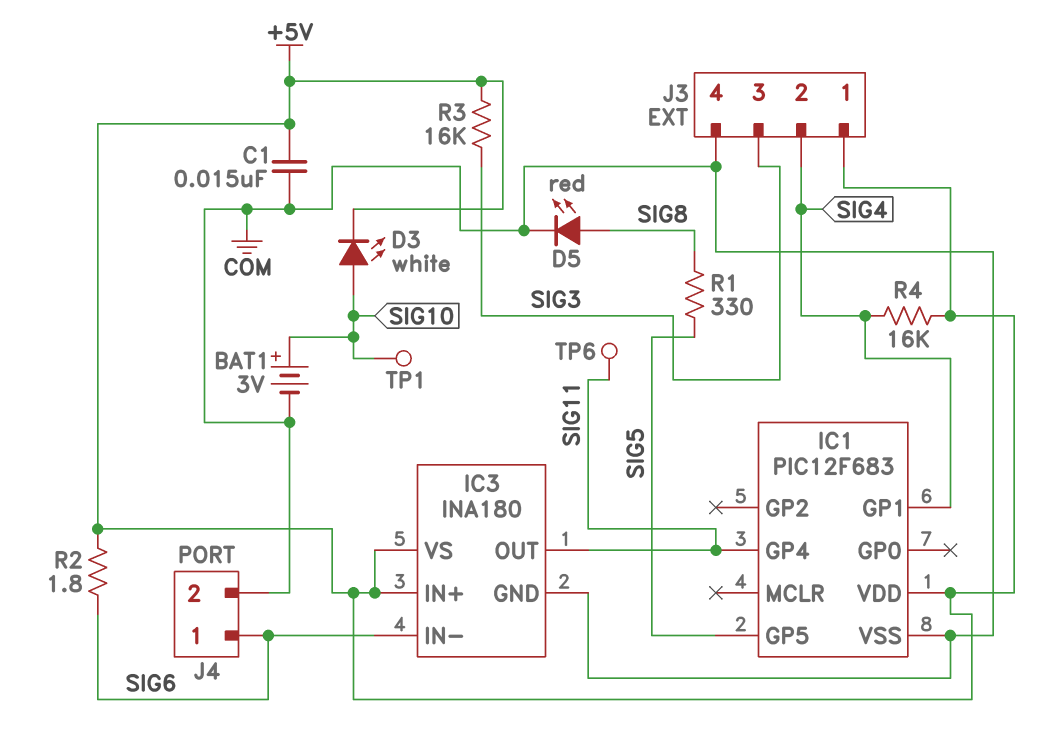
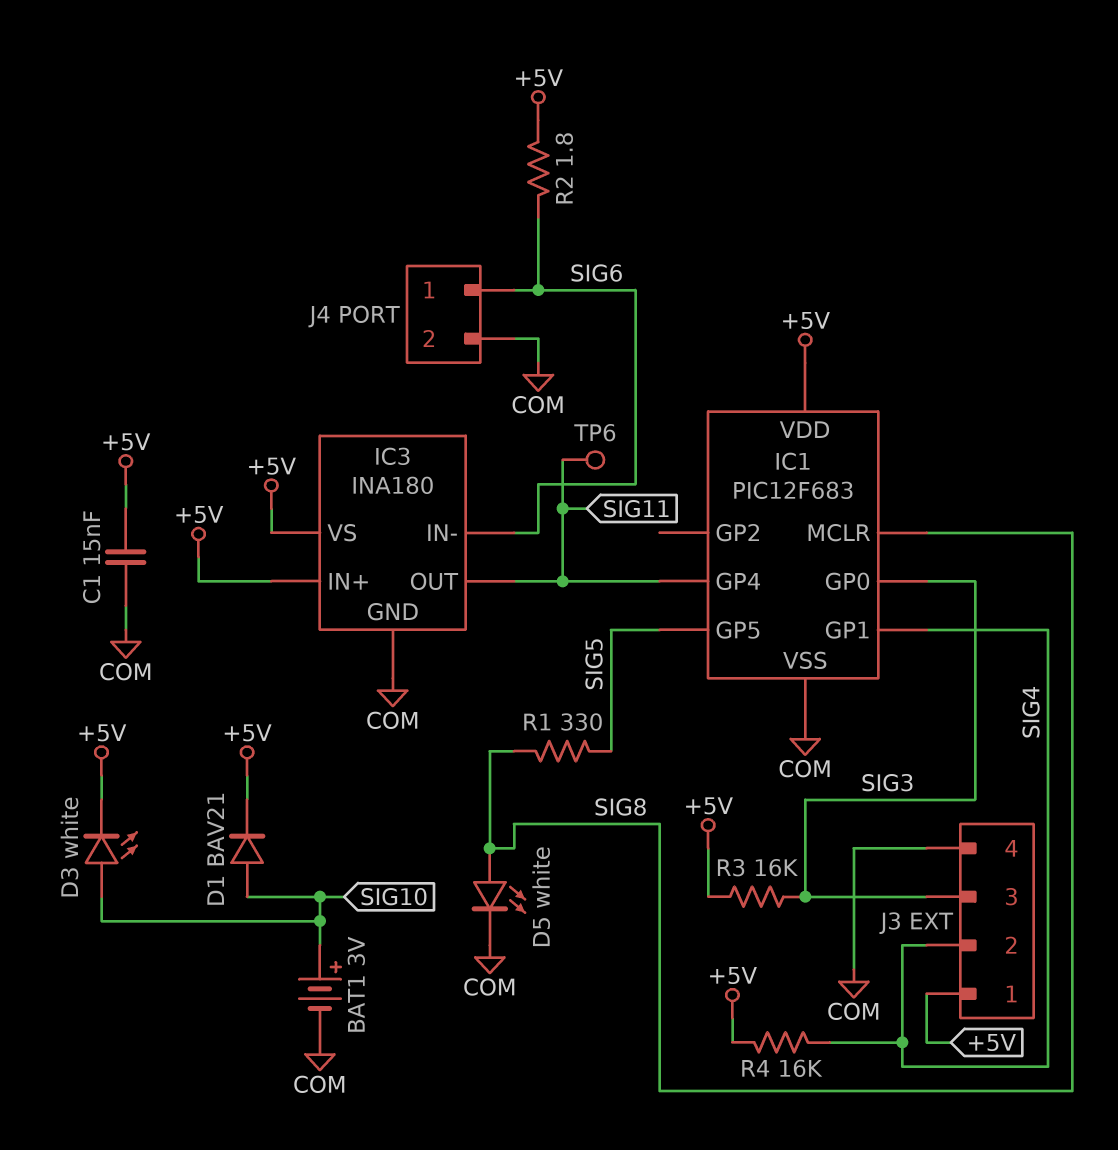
D1: none -> diode BAV21 (A SIG10, K +5V)
D5: LED red (A SIG8, K COM) -> LED white (A SIG8, K COM)
IC1 pin GP0: none -> SIG3
IC1 pin MCLR: none -> SIG8
TP1: test point (SIG10) -> none

